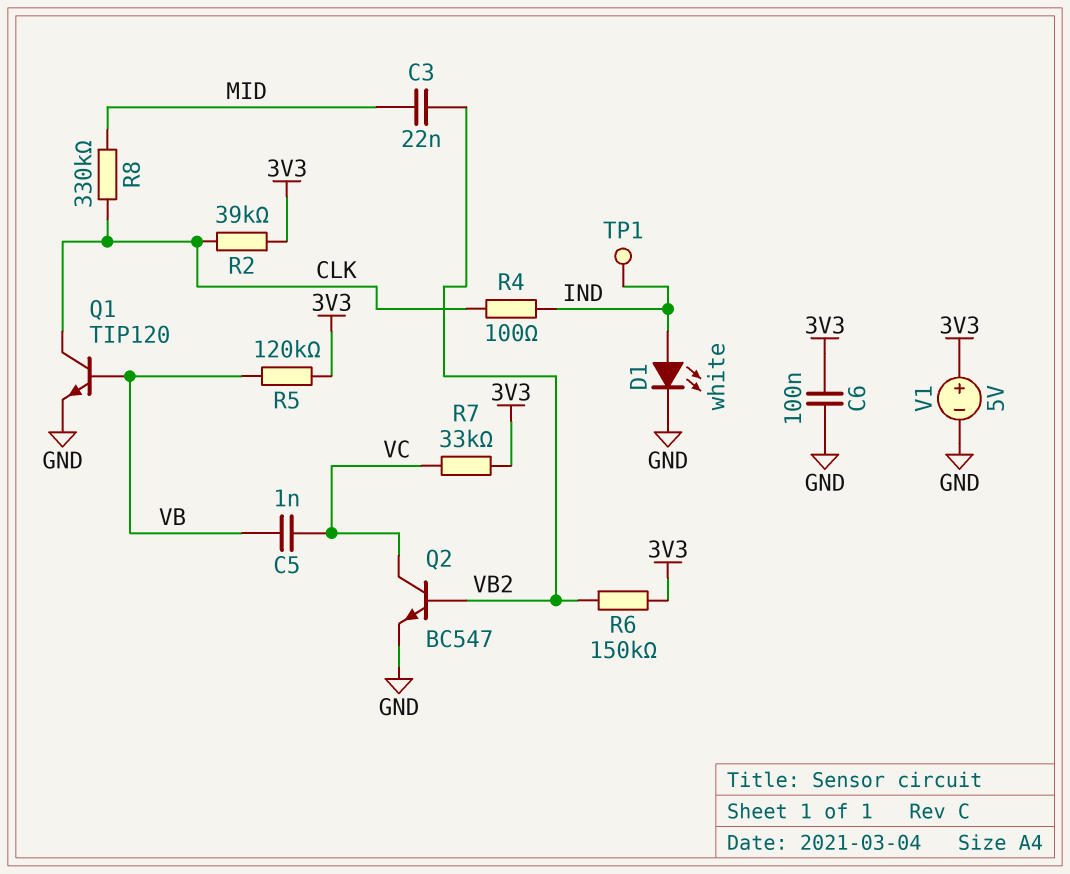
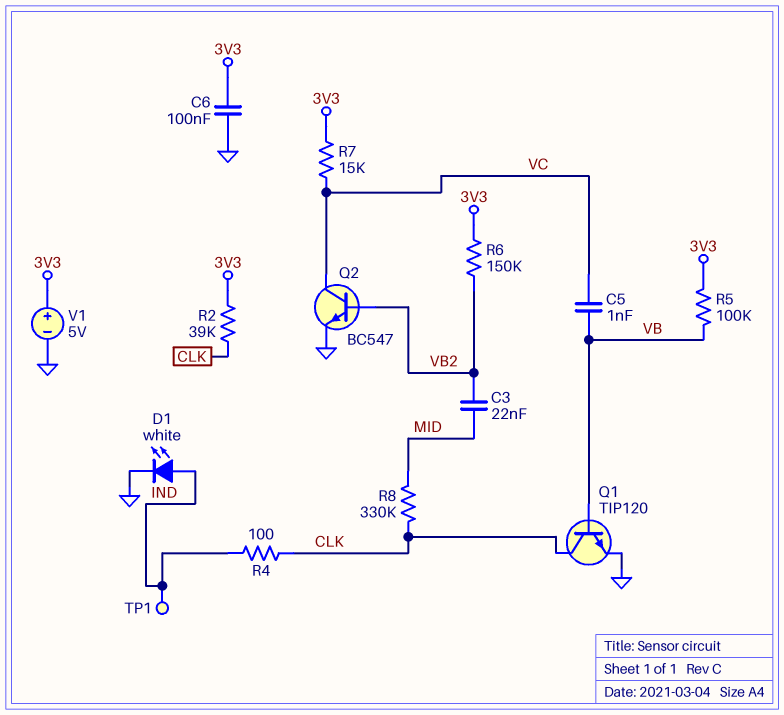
R5: 120k (3V3, VB) -> 100k (3V3, VB)
R7: 33k (3V3, VC) -> 15k (3V3, VC)

